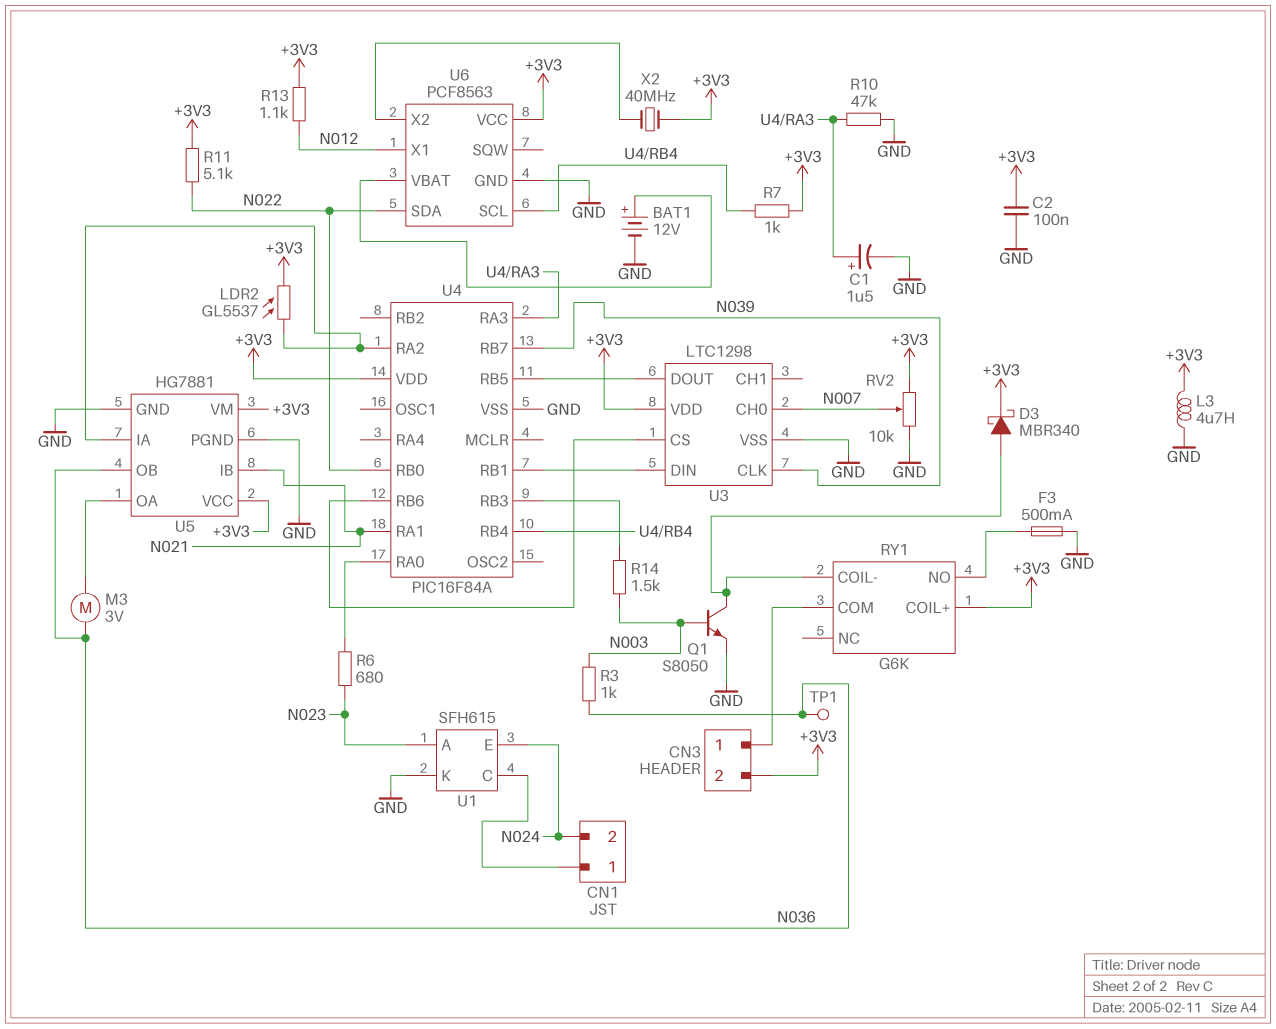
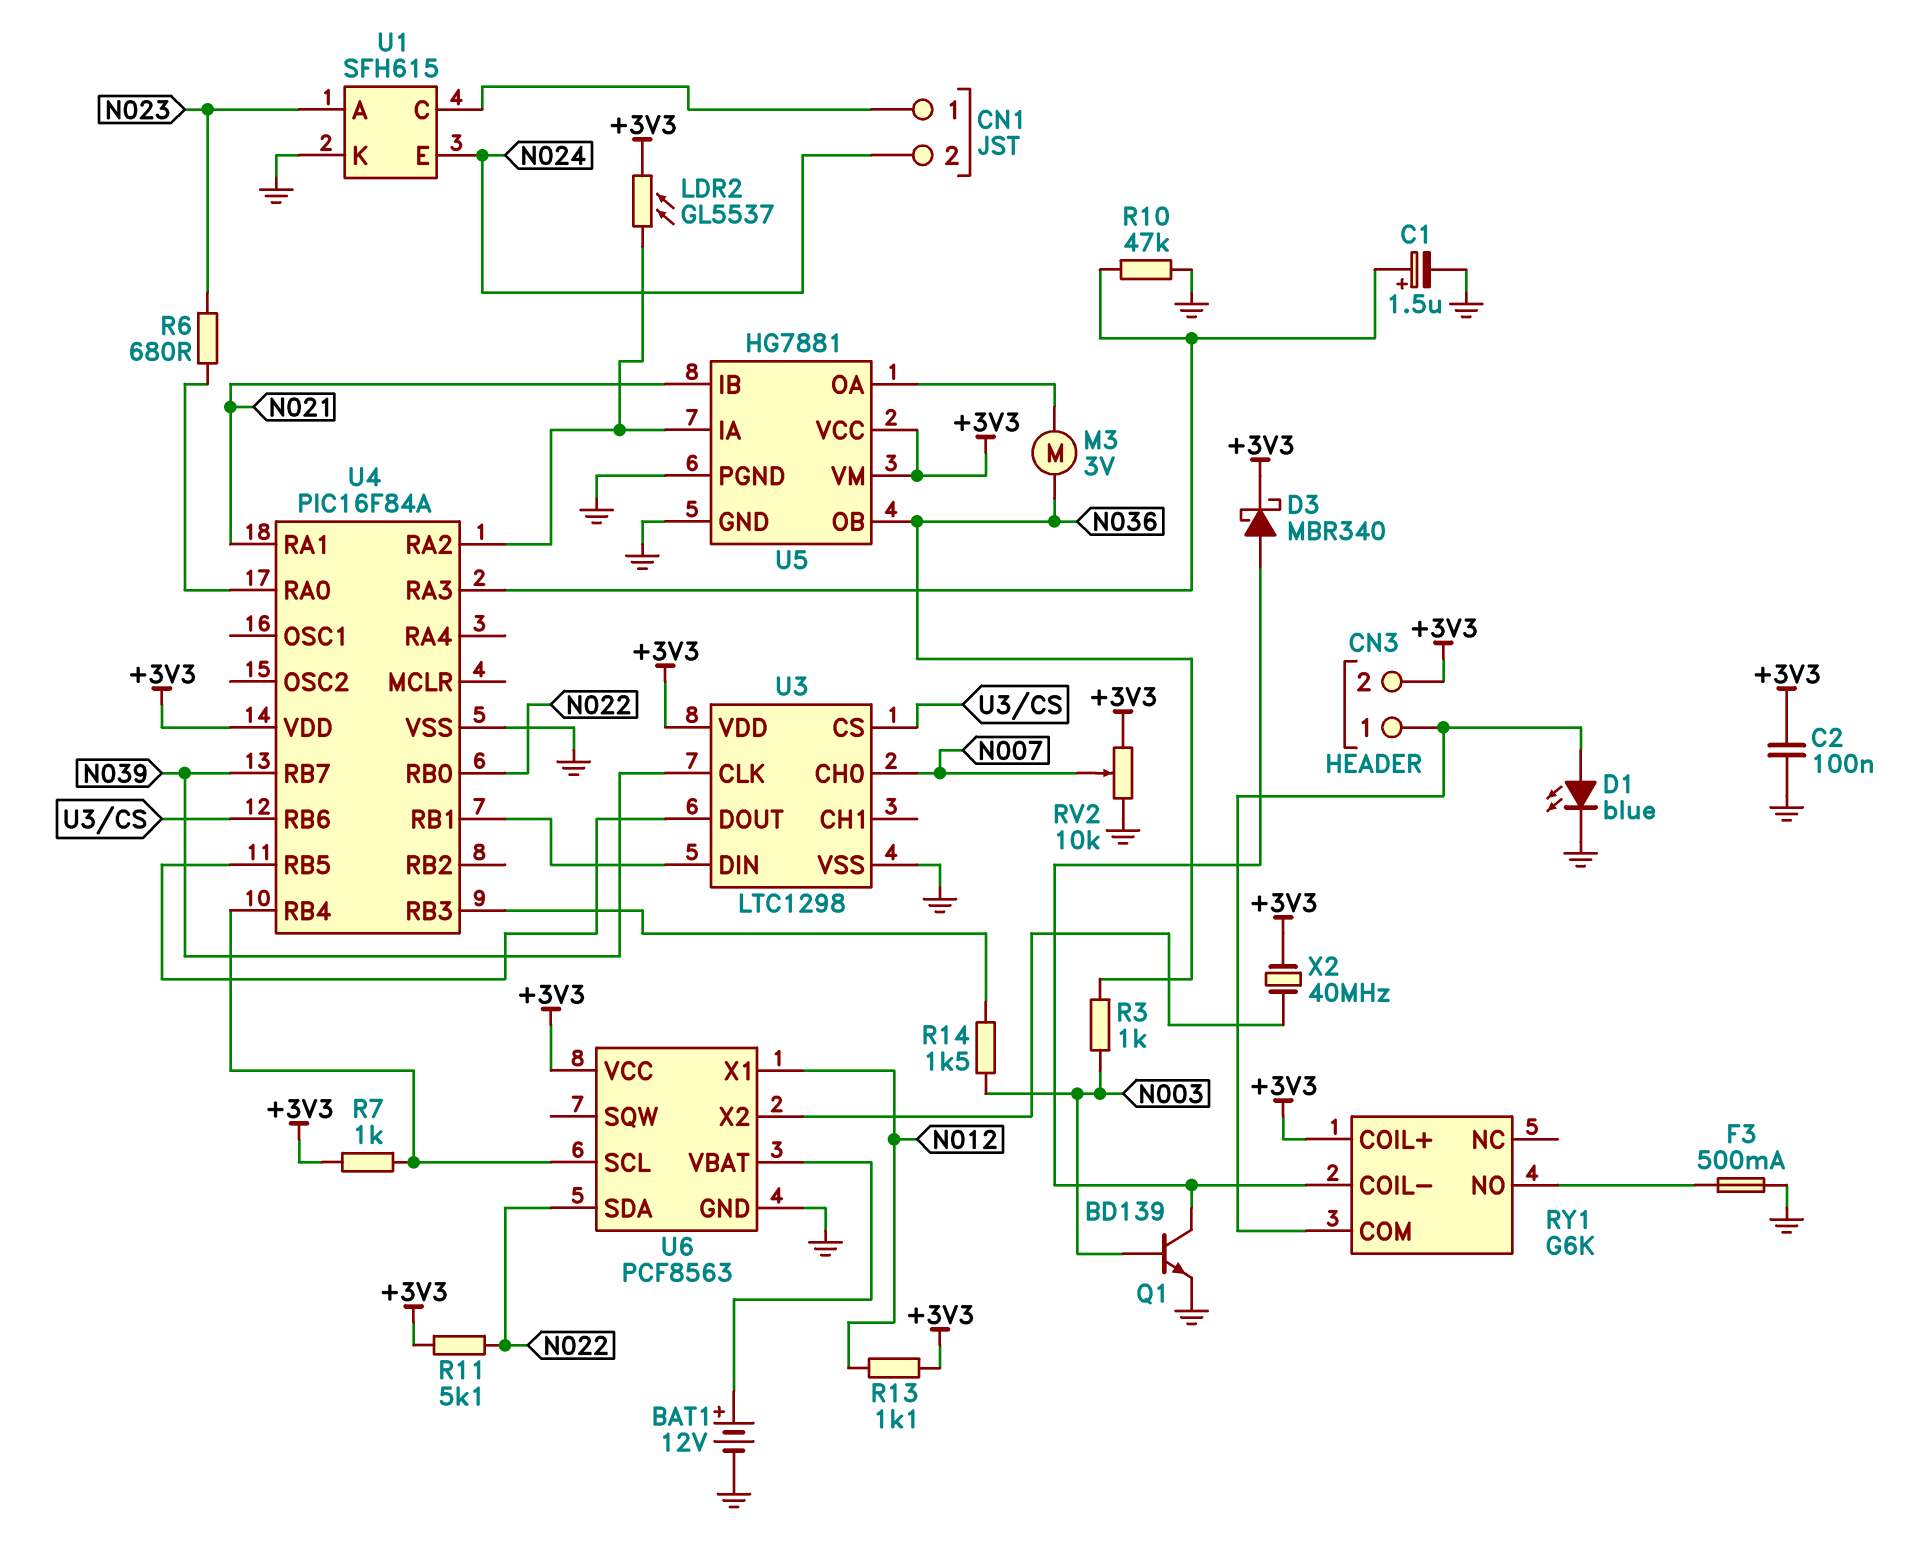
D1: none -> LED blue (A CN3/1, K GND)
L3: 4.7uH (+3V3, GND) -> none
Q1: NPN S8050 (B N003, C RY1/COIL-, E GND) -> NPN BD139 (B N003, C RY1/COIL-, E GND)
TP1: test point (N036) -> none

